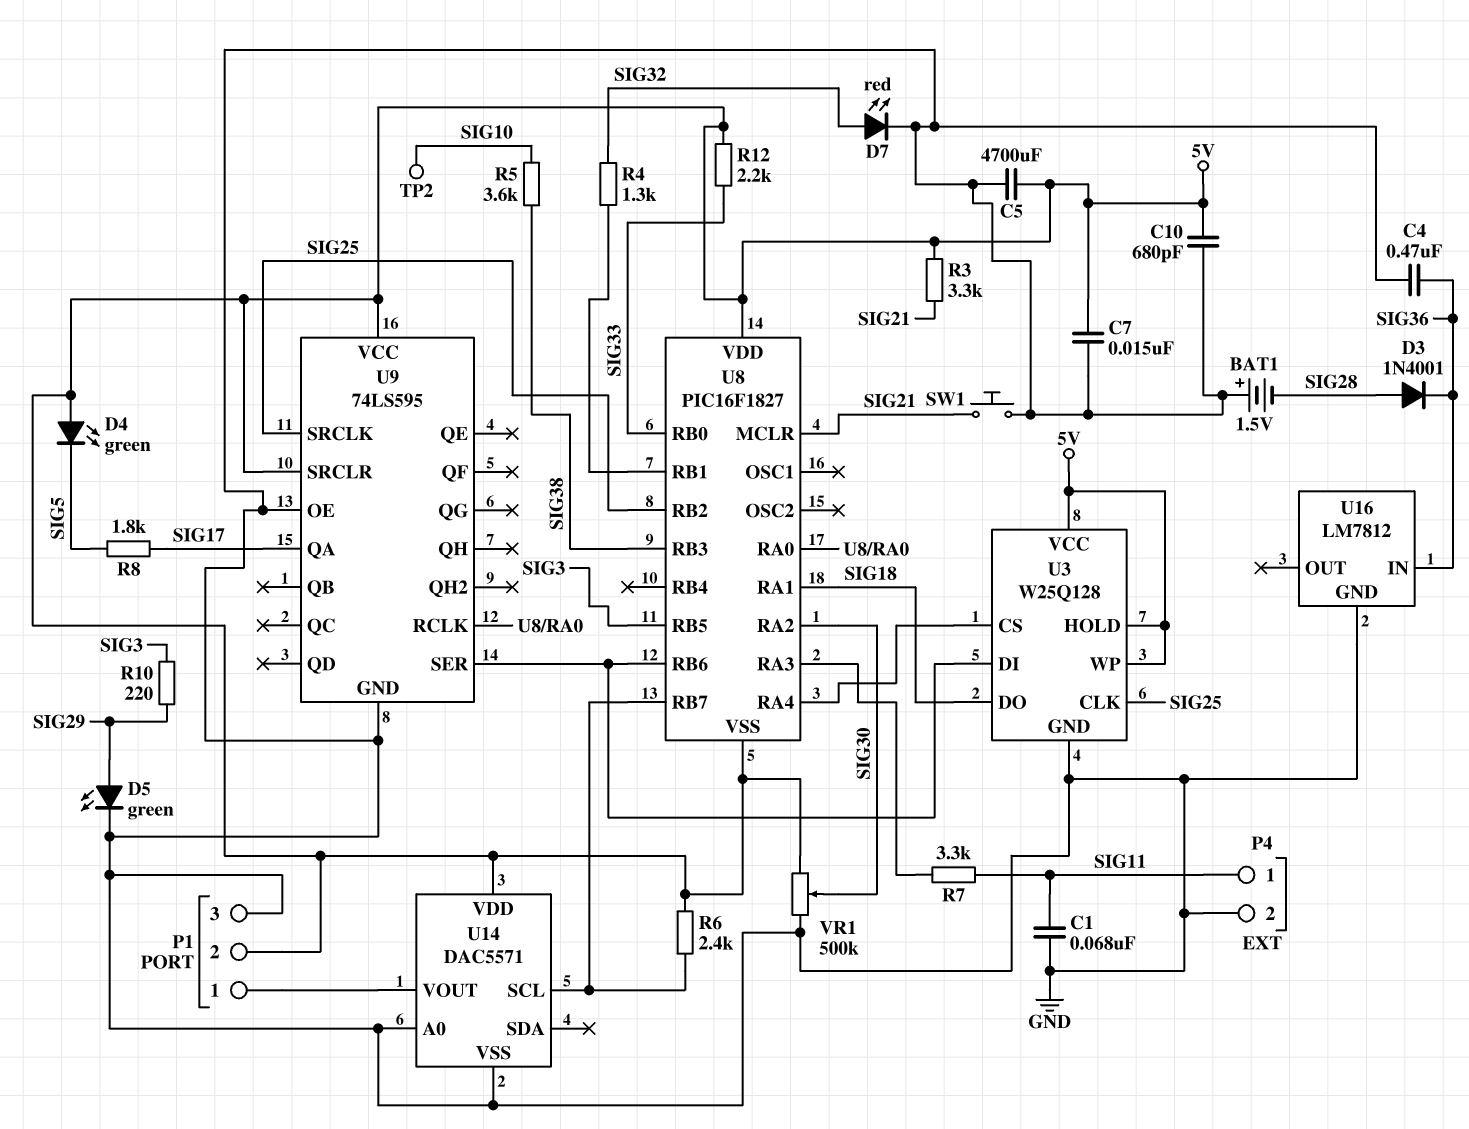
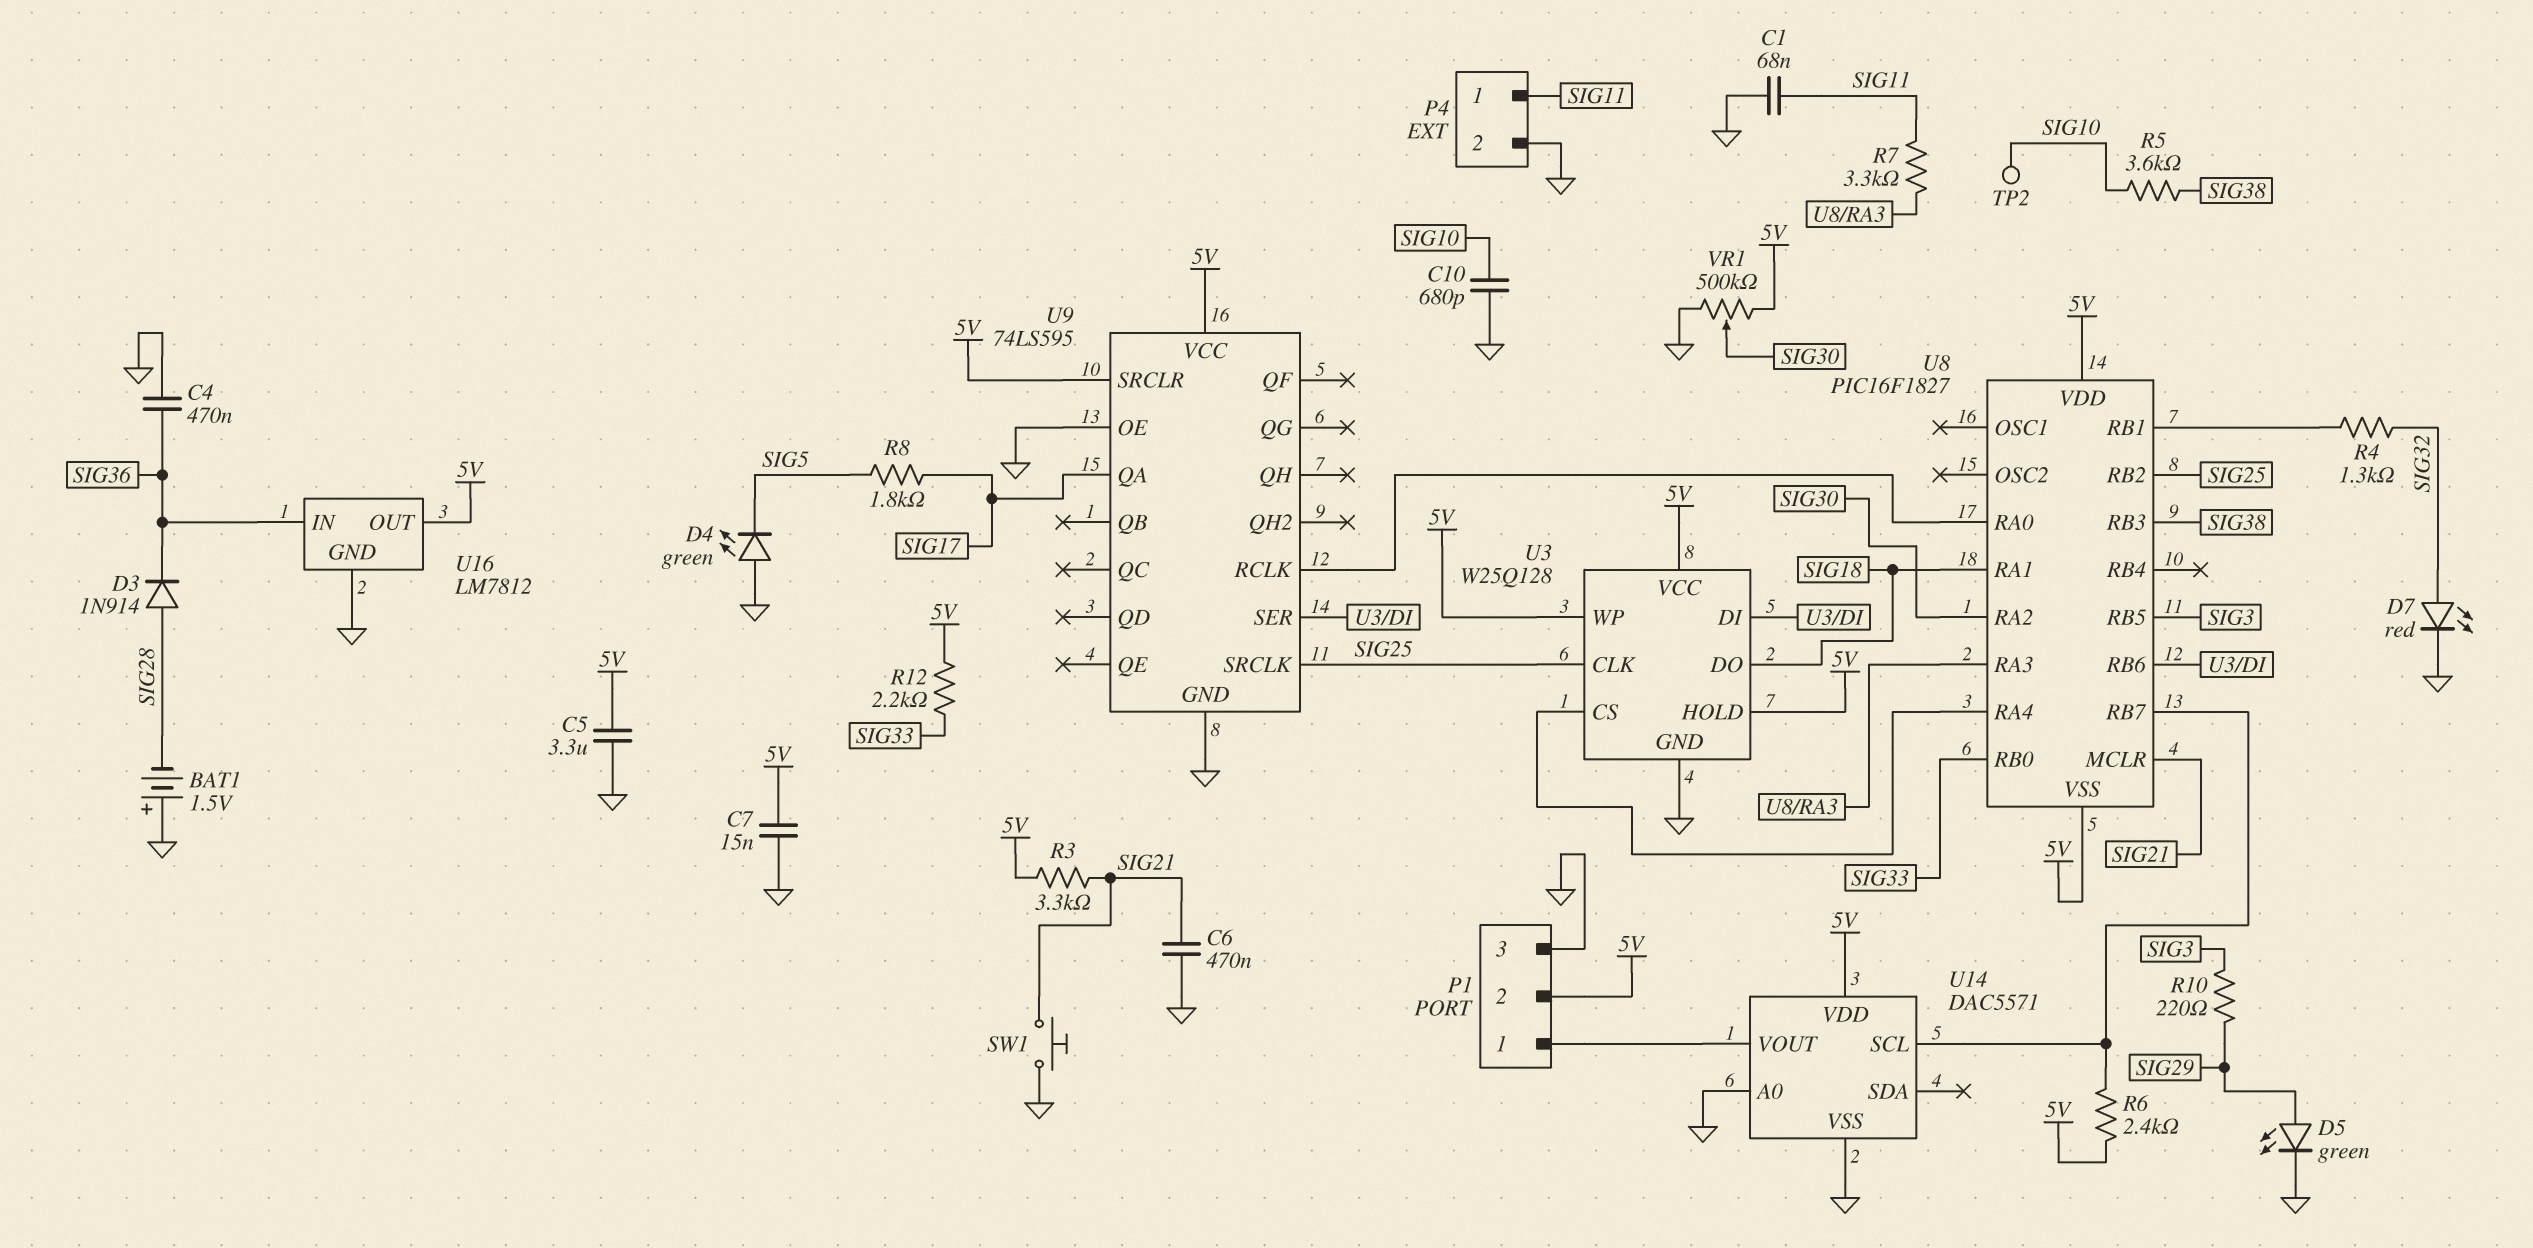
C5: 4700uF (5V, GND) -> 3.3uF (5V, GND)
C6: none -> 470nF (GND, SIG21)
C10: 680pF (5V, GND) -> 680pF (GND, SIG10)
D3: diode 1N4001 (A SIG28, K SIG36) -> diode 1N914 (A SIG28, K SIG36)
D4: LED green (A 5V, K SIG5) -> LED green (A GND, K SIG5)
U16 pin OUT: none -> 5V

